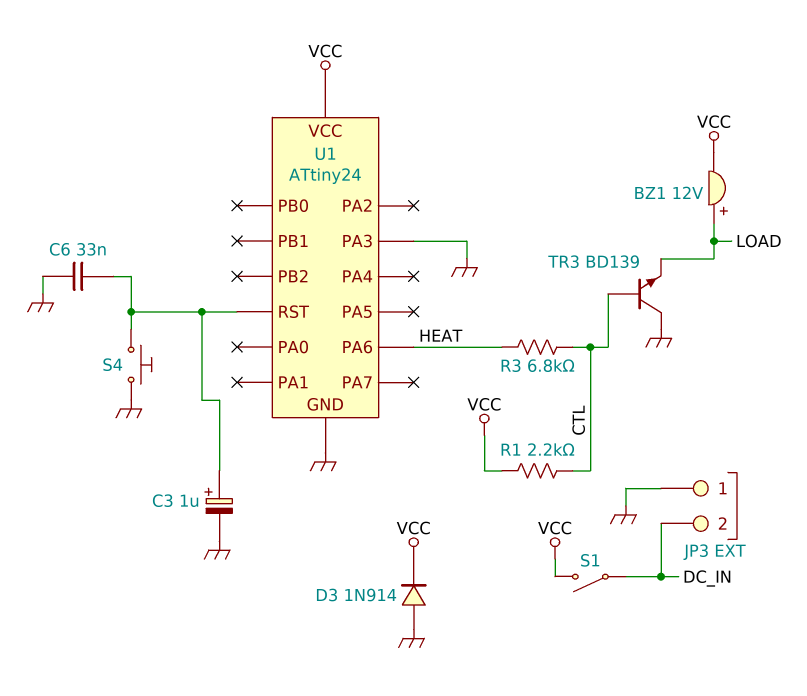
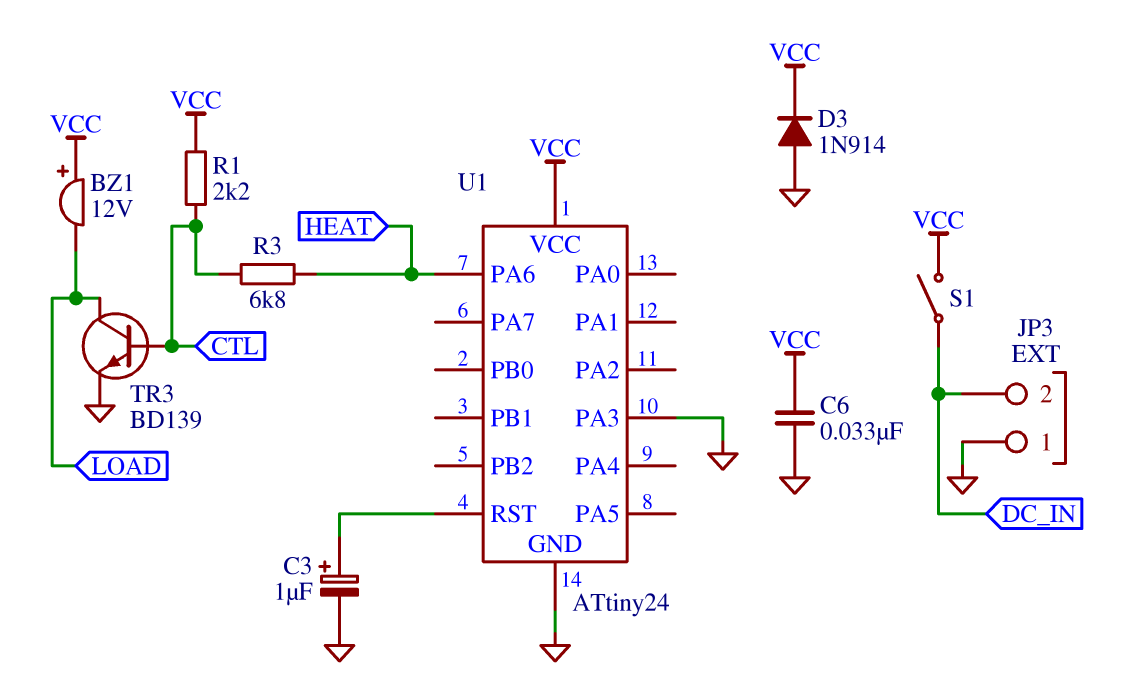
BZ1: buzzer 12V (plus LOAD, minus VCC) -> buzzer 12V (plus VCC, minus LOAD)
C6: 33nF (GND, U1/RST) -> 33nF (GND, VCC)
S4: button (GND, U1/RST) -> none
TR3: NPN BD139 (B CTL, C GND, E LOAD) -> NPN BD139 (B CTL, C LOAD, E GND)

